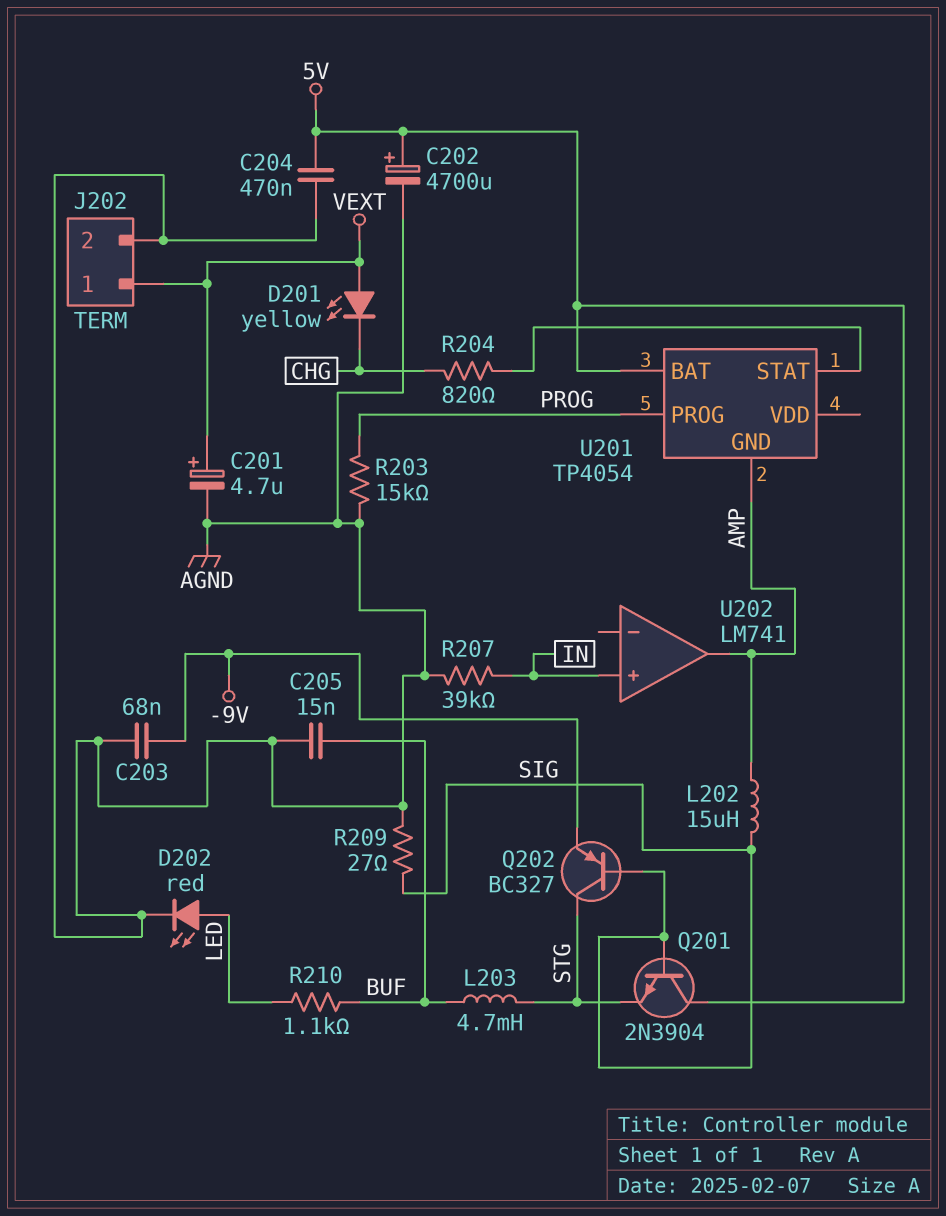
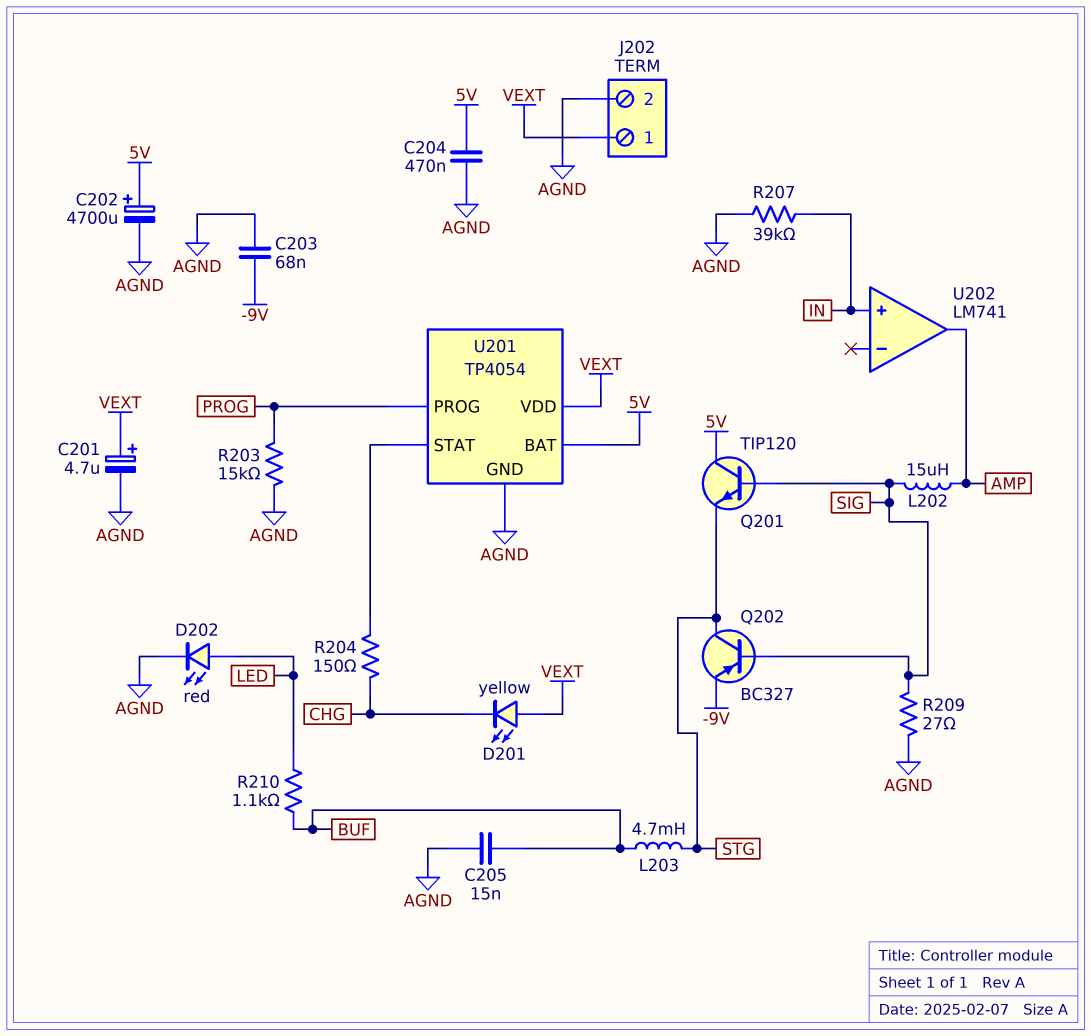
Q201: NPN 2N3904 (B SIG, C 5V, E STG) -> NPN TIP120 (B SIG, C 5V, E STG)
R204: 820 (CHG, U201/STAT) -> 150 (CHG, U201/STAT)
U201 pin GND: AMP -> AGND
U201 pin VDD: none -> VEXT

